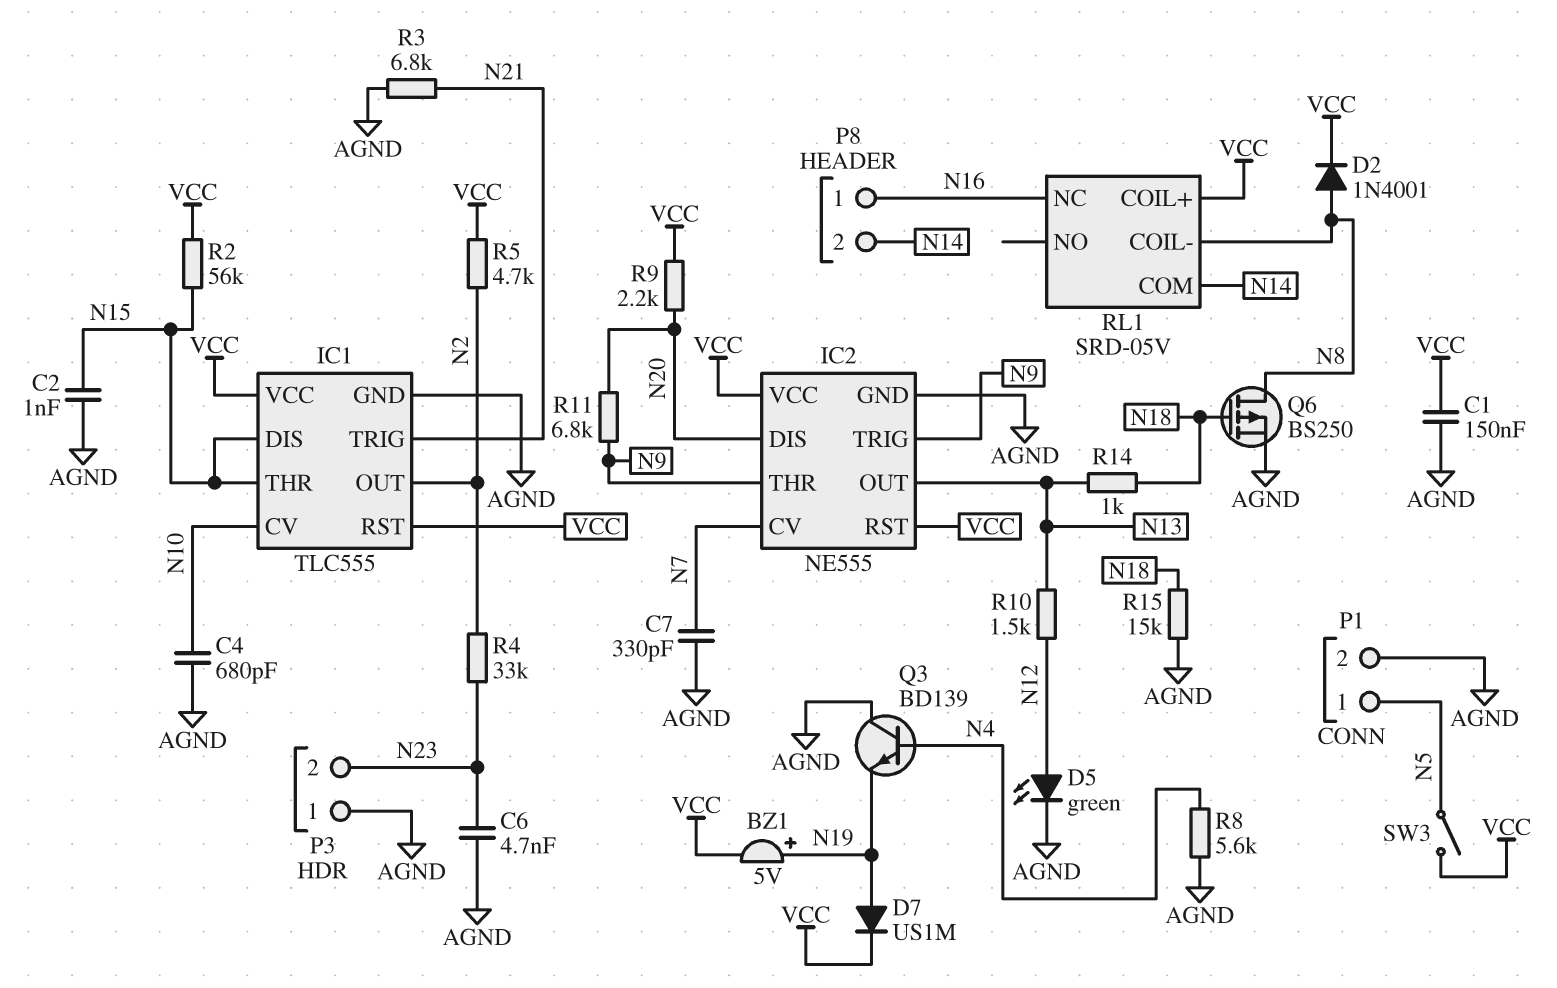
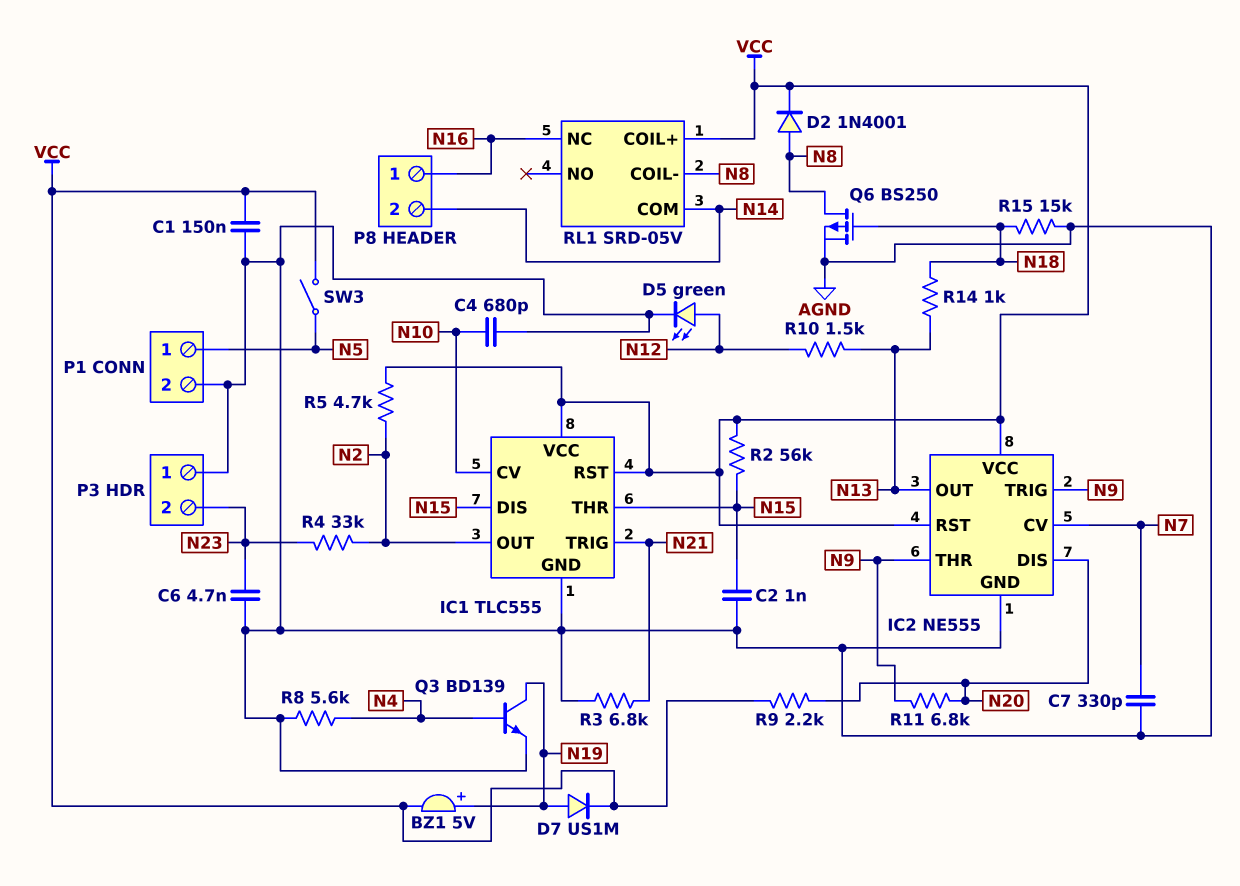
Q3: NPN BD139 (B N4, C AGND, E N19) -> NPN BD139 (B N4, C N19, E AGND)

